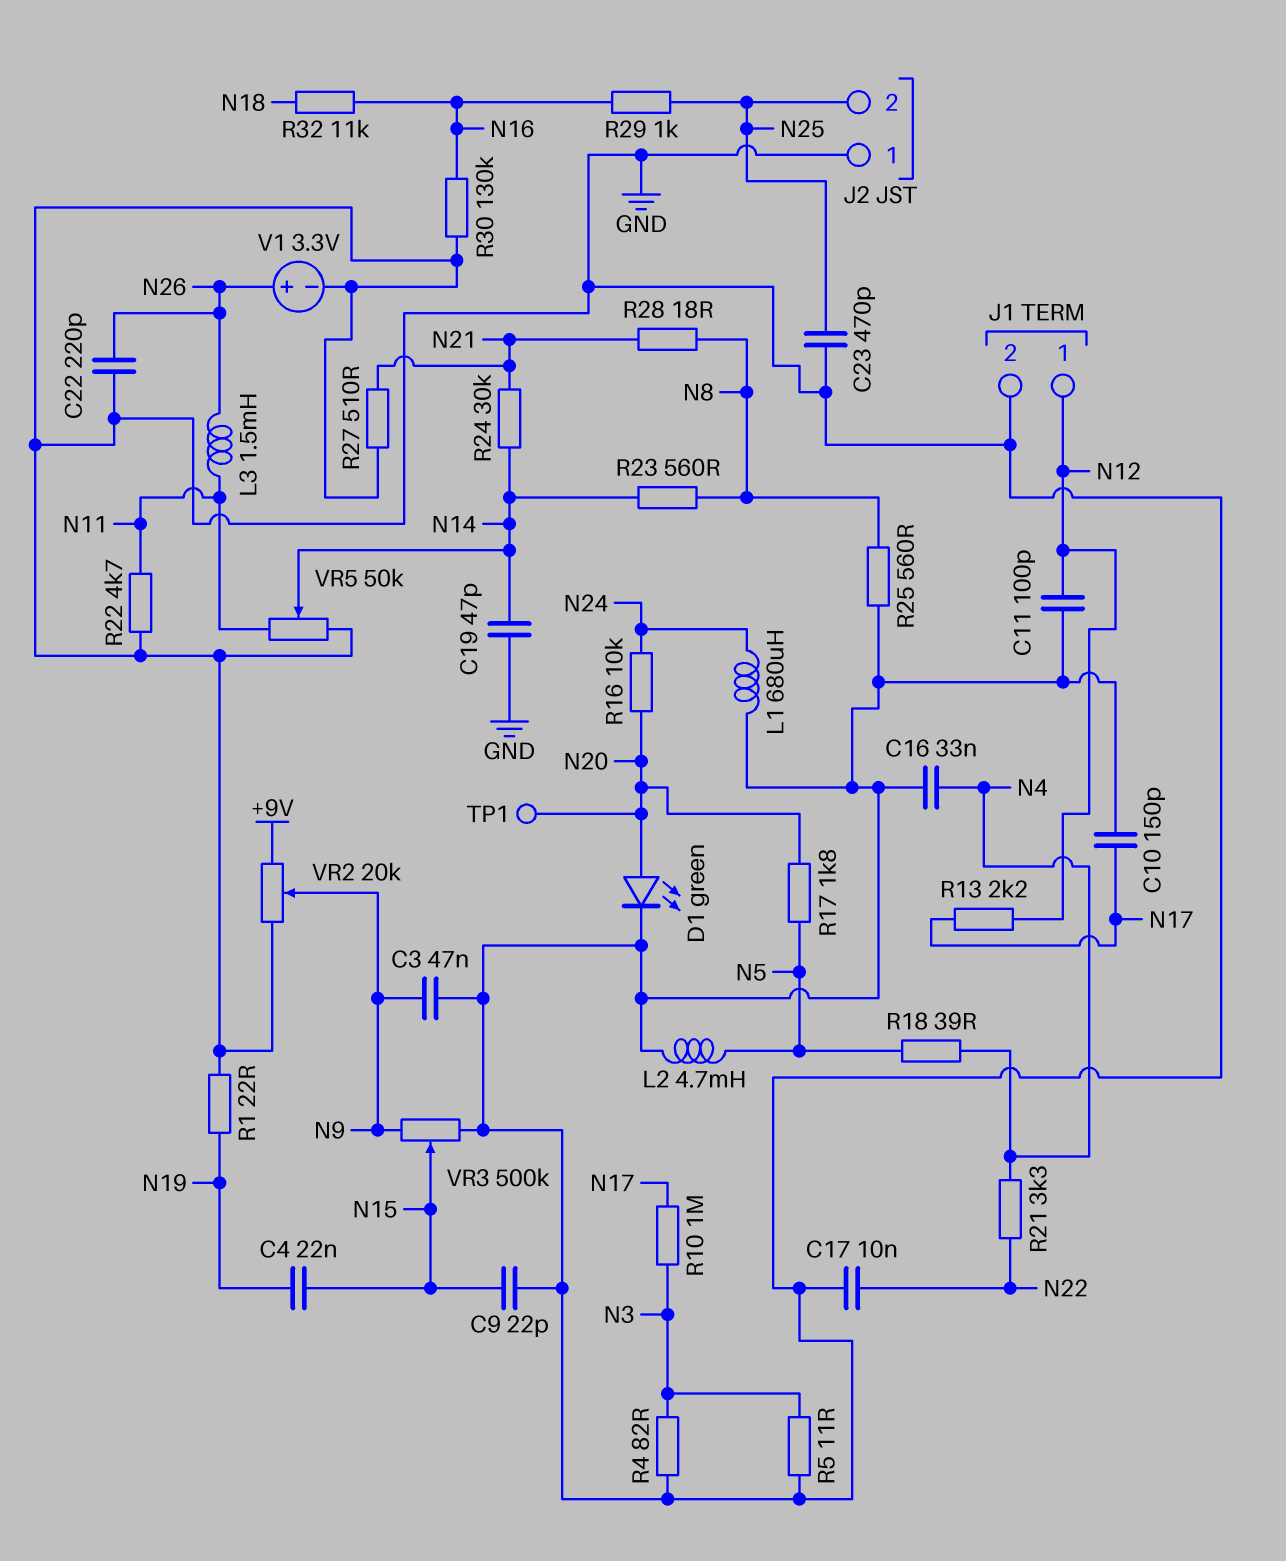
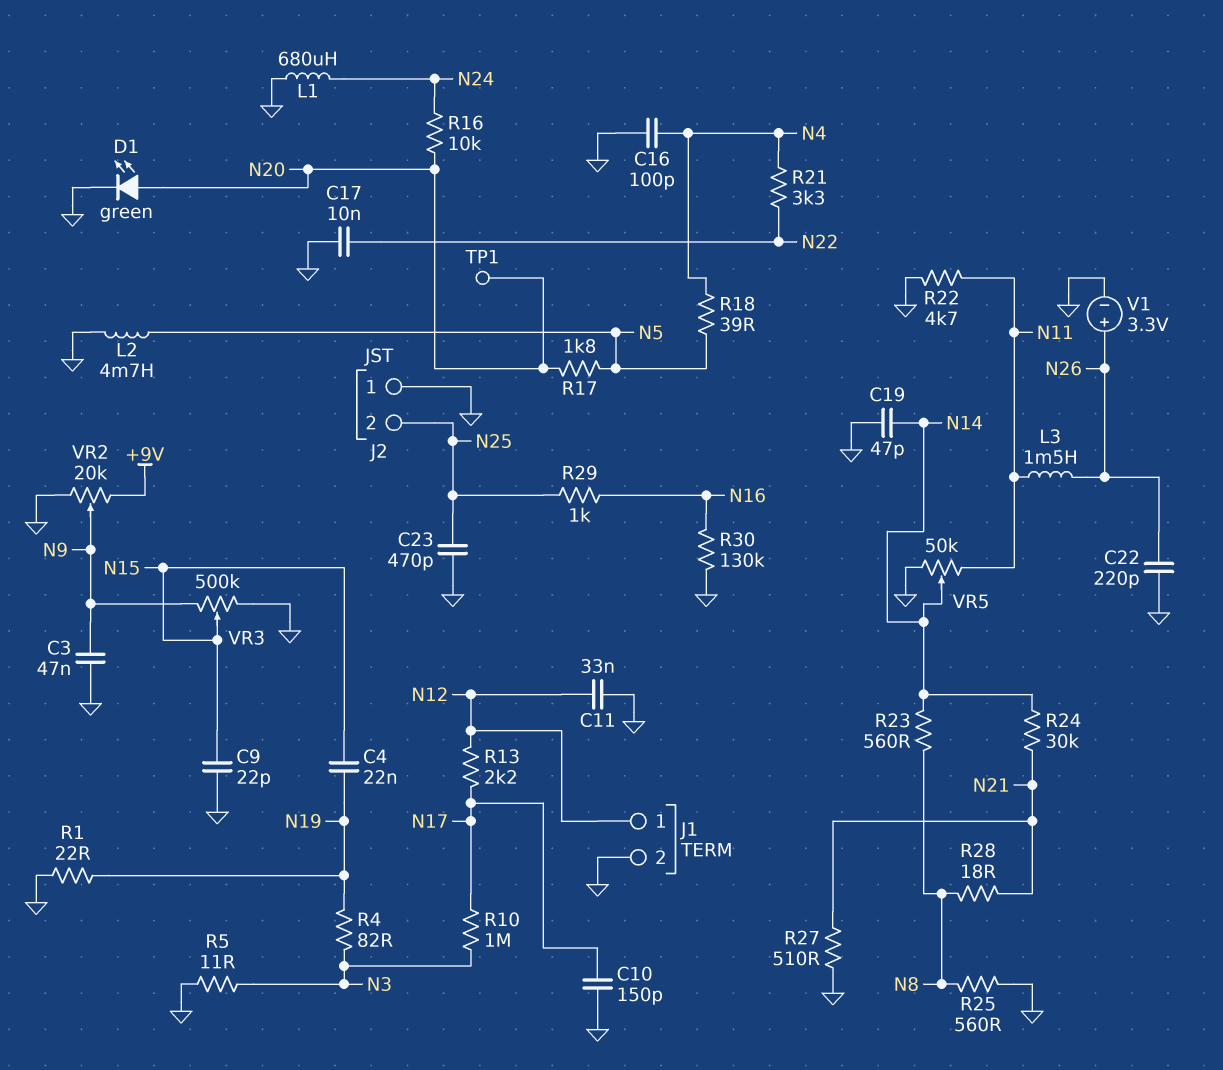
C11: 100pF (GND, N12) -> 33nF (GND, N12)
C16: 33nF (GND, N4) -> 100pF (GND, N4)
R4: 82 (GND, N3) -> 82 (N3, N19)
R32: 11k (N16, N18) -> none

